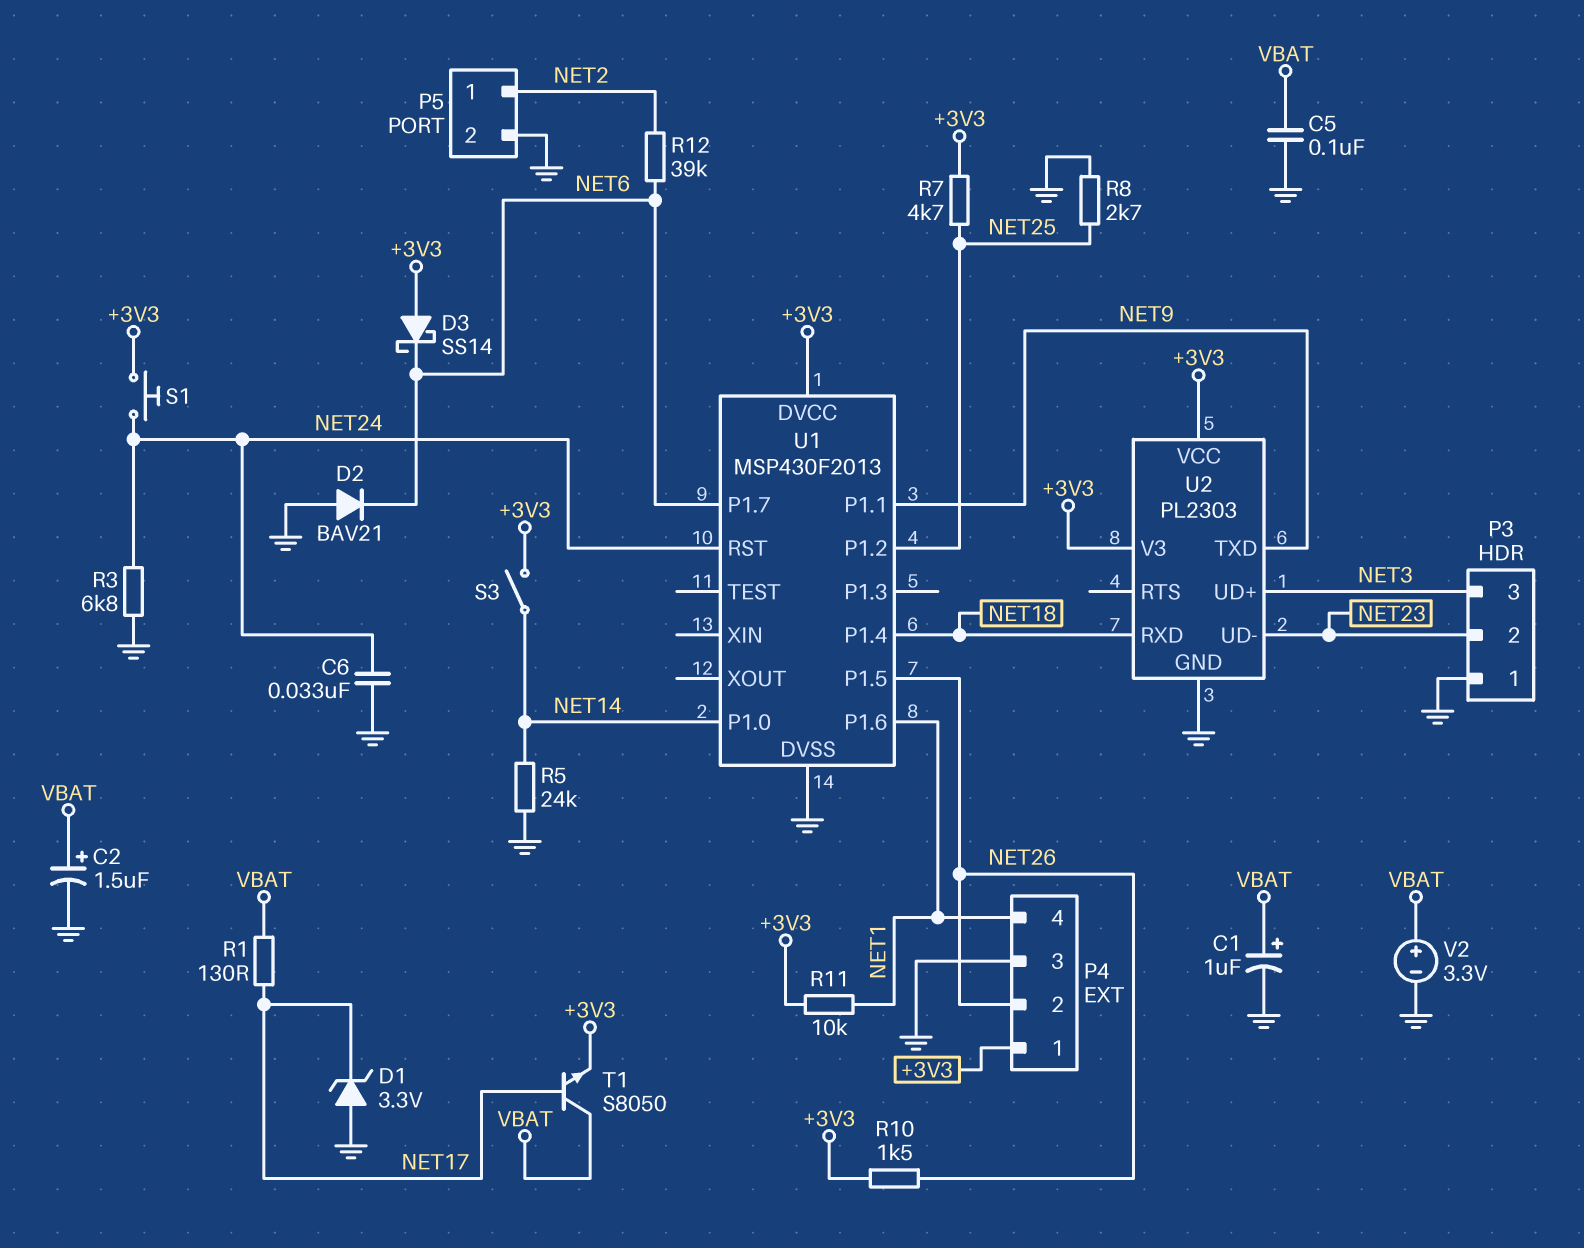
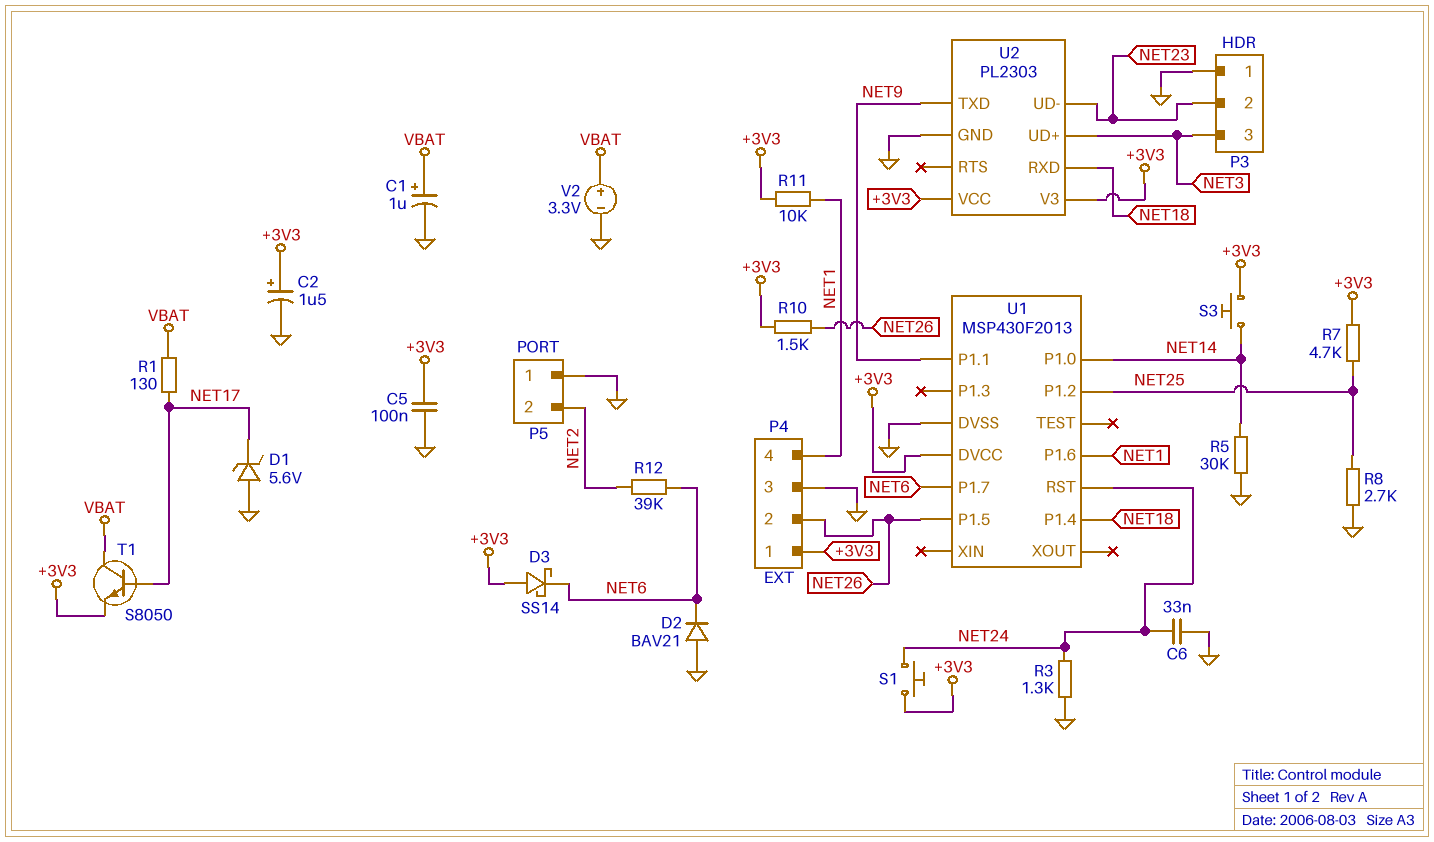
C2: 1.5uF (plus VBAT, minus GND) -> 1.5uF (plus +3V3, minus GND)
C5: 100nF (GND, VBAT) -> 100nF (+3V3, GND)
D1: zener 3.3V (A GND, K NET17) -> zener 5.6V (A GND, K NET17)
P5 pin 1: NET2 -> GND
P5 pin 2: GND -> NET2
R3: 6.8k (GND, NET24) -> 1.3k (GND, NET24)
R5: 24k (GND, NET14) -> 30k (GND, NET14)
S3: switch (+3V3, NET14) -> button (+3V3, NET14)

